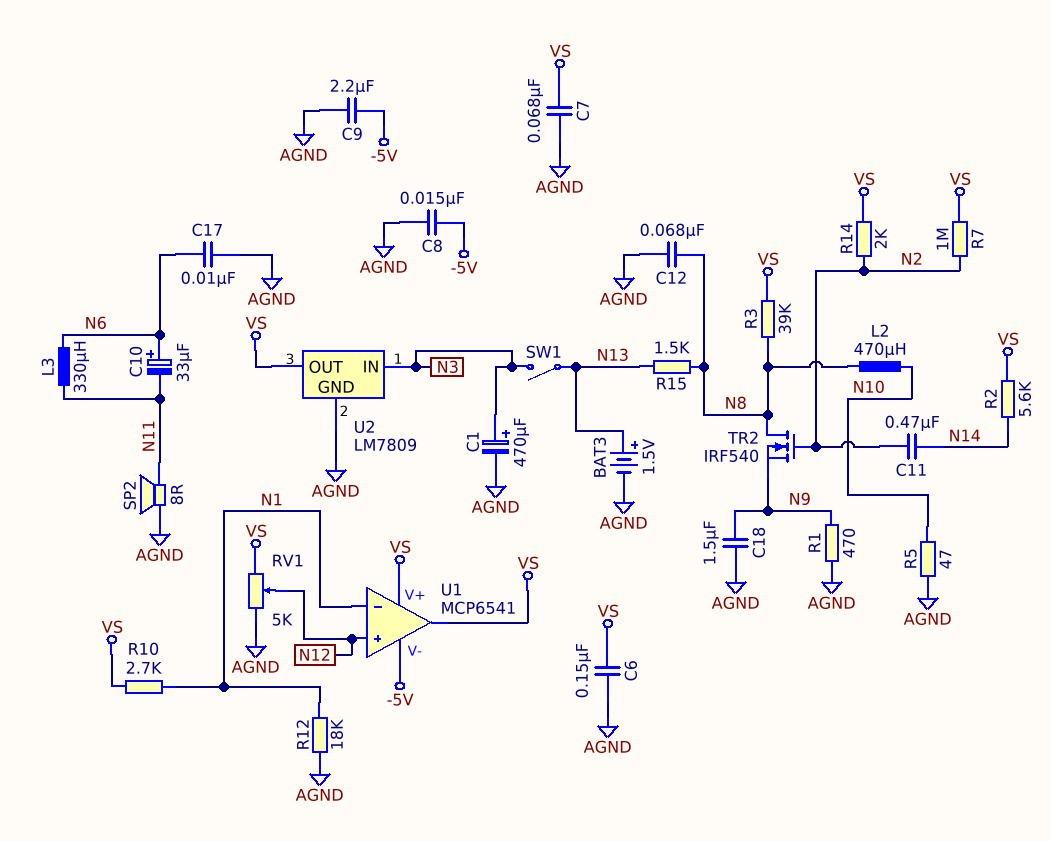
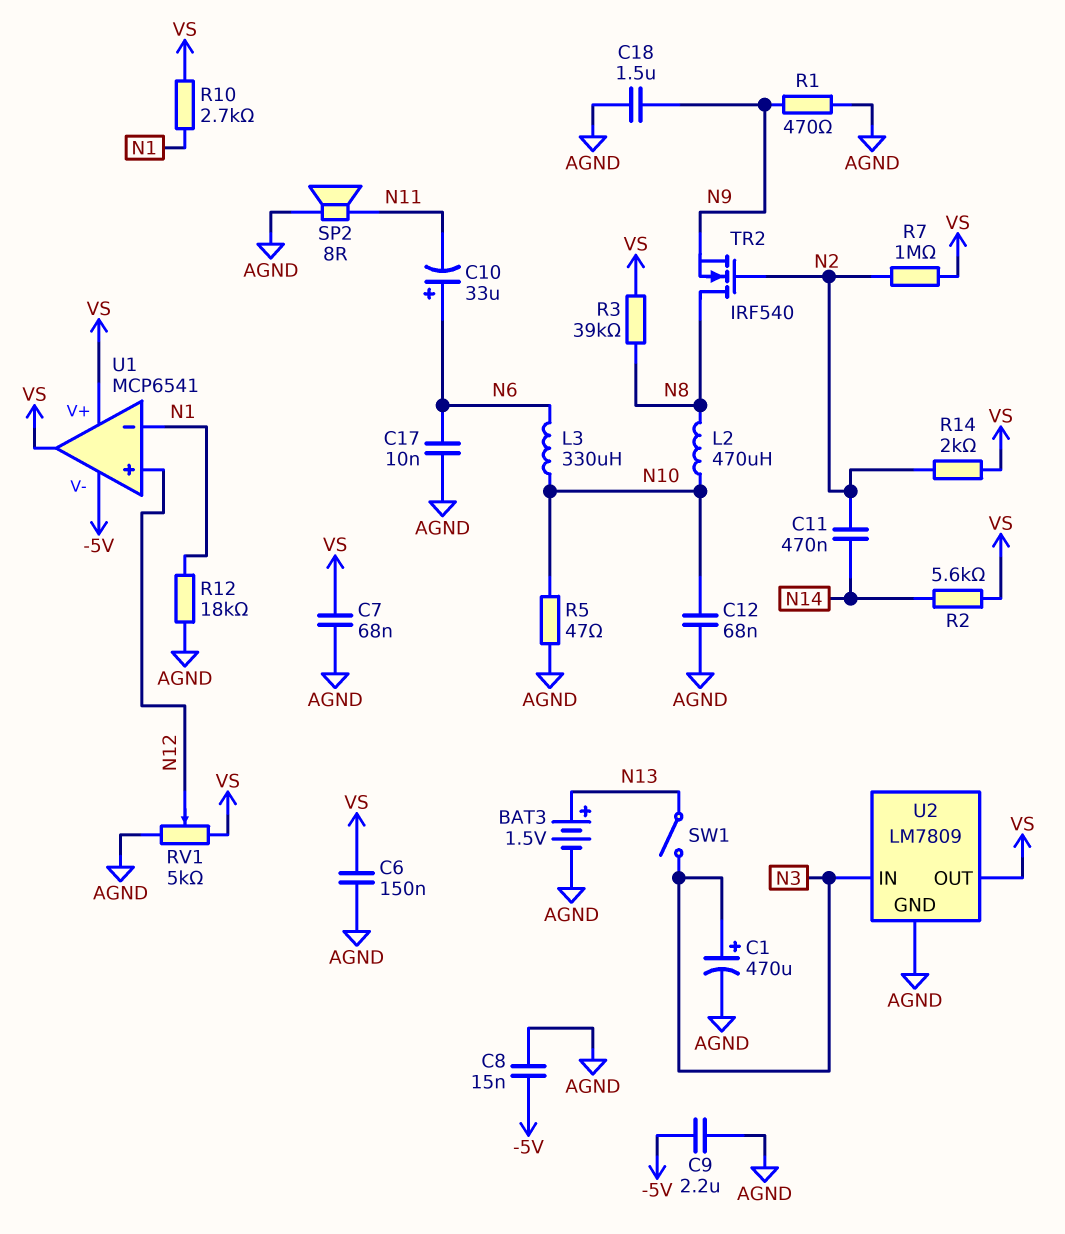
C12: 68nF (AGND, N8) -> 68nF (AGND, N10)
L3: 330uH (N6, N11) -> 330uH (N6, N10)
R15: 1.5k (N8, N13) -> none

